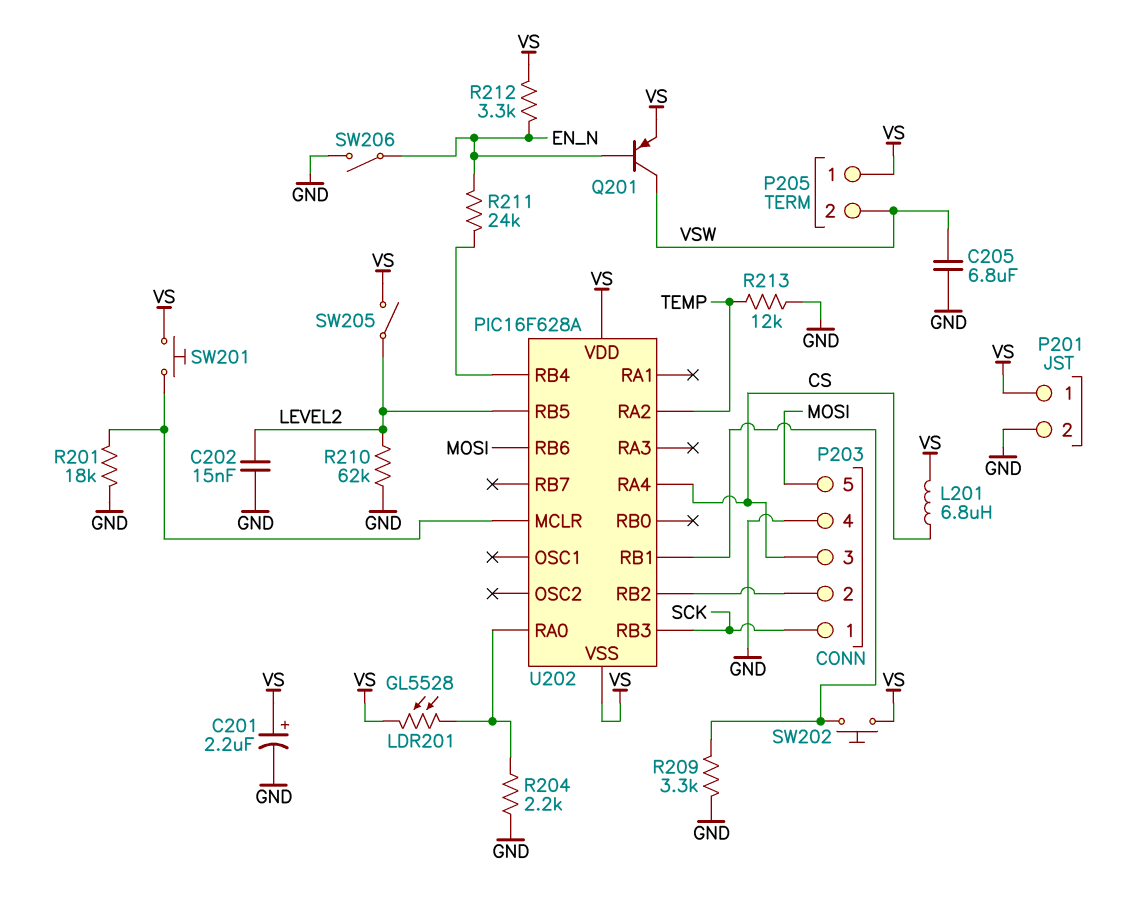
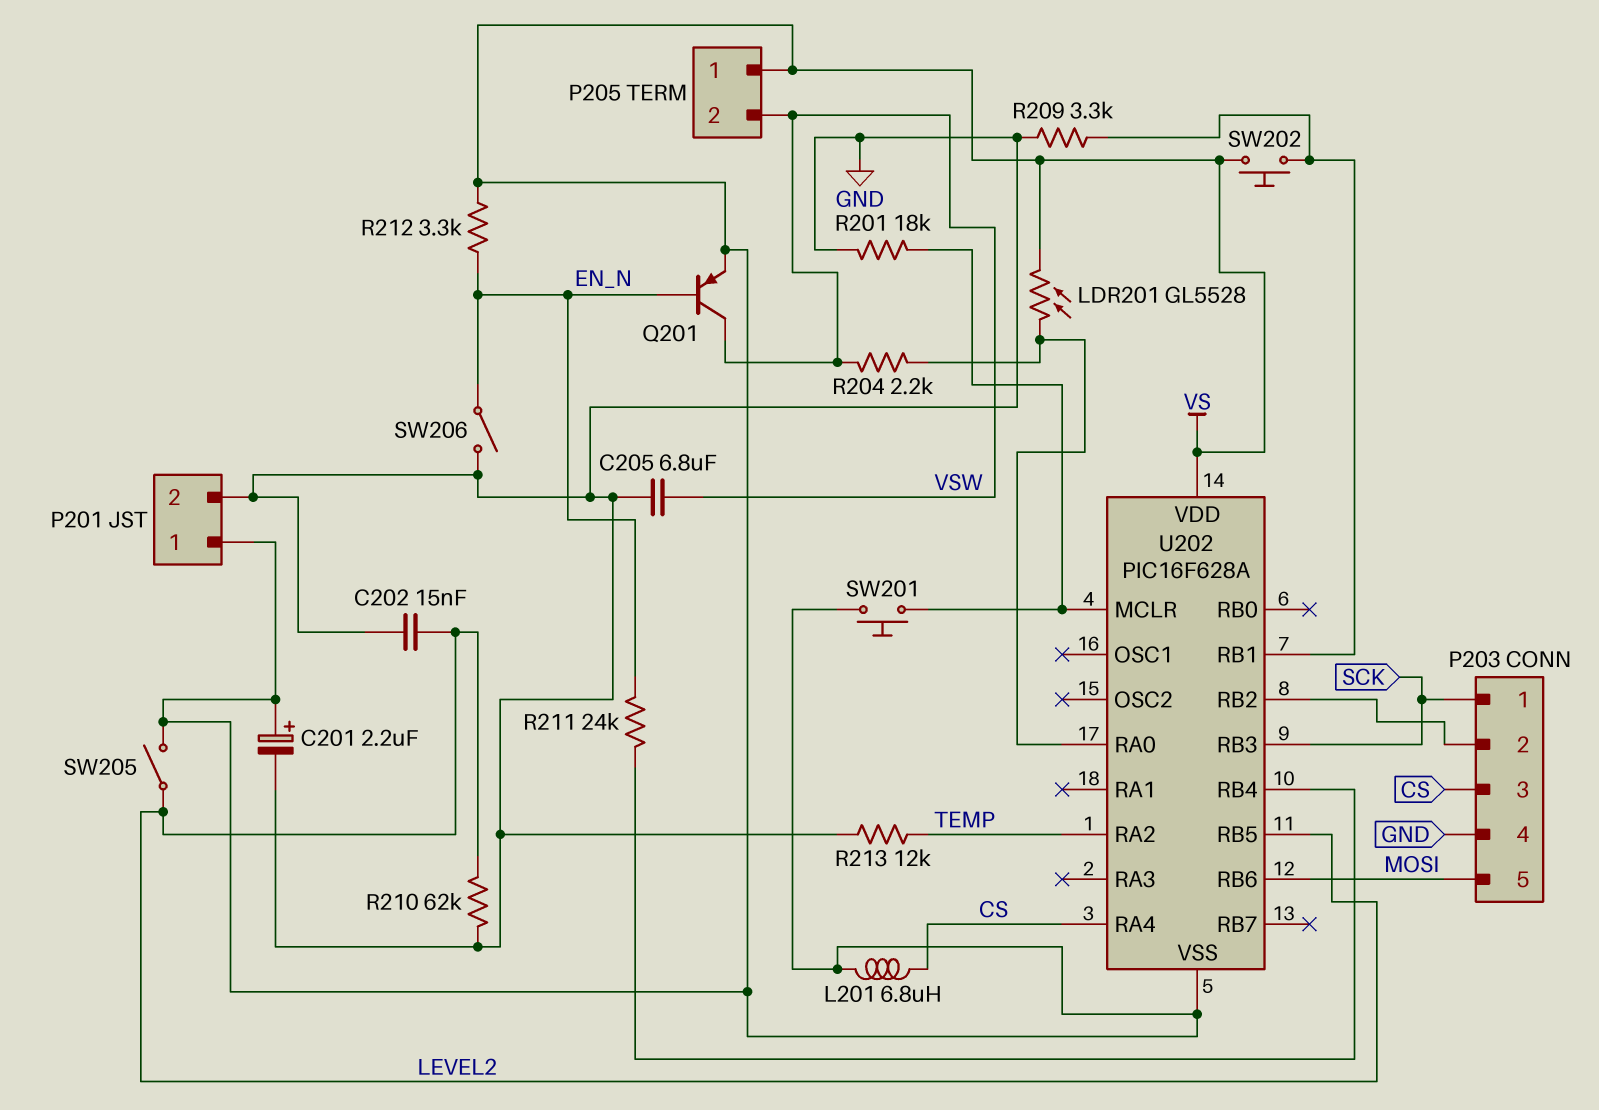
R204: 2.2k (GND, U202/RA0) -> 2.2k (U202/RA0, VSW)

